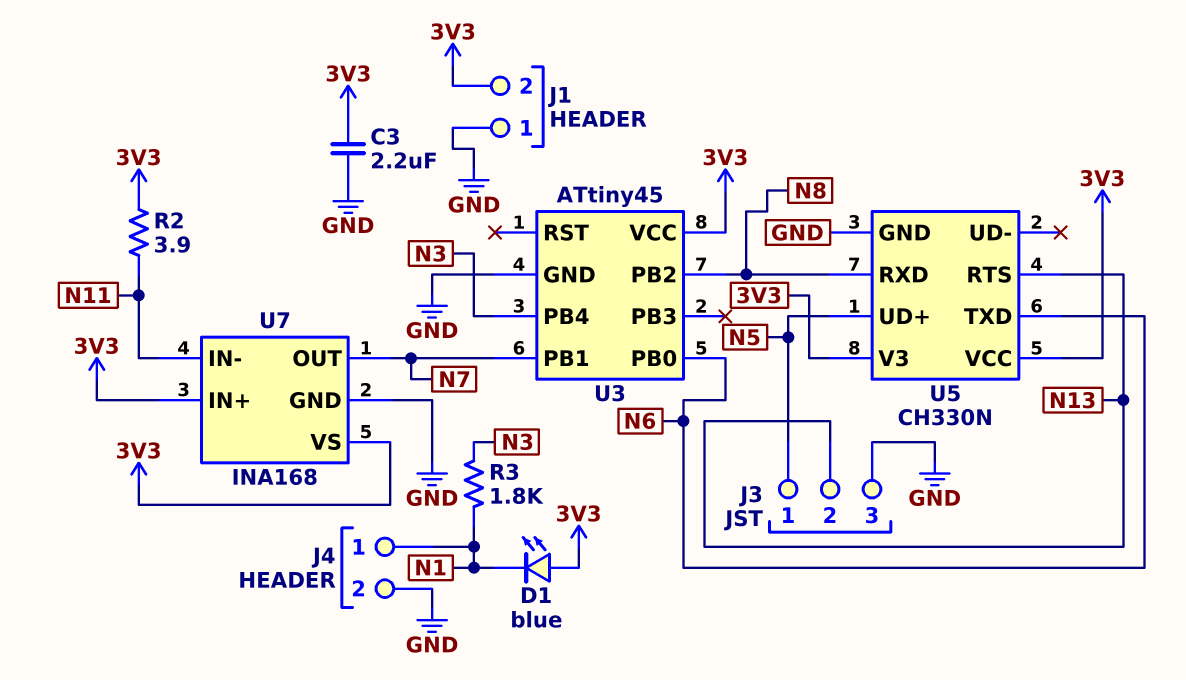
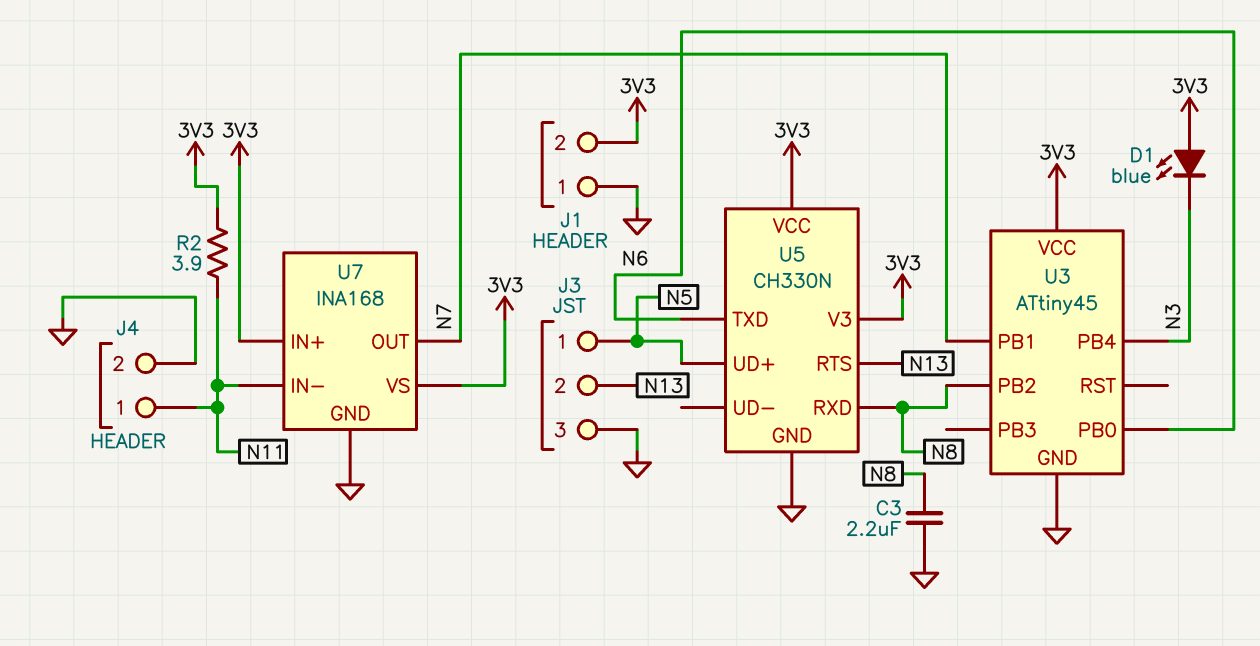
C3: 2.2uF (3V3, GND) -> 2.2uF (GND, N8)
D1: LED blue (A 3V3, K N1) -> LED blue (A 3V3, K N3)
J4 pin 1: N1 -> N11
R3: 1.8k (N1, N3) -> none

